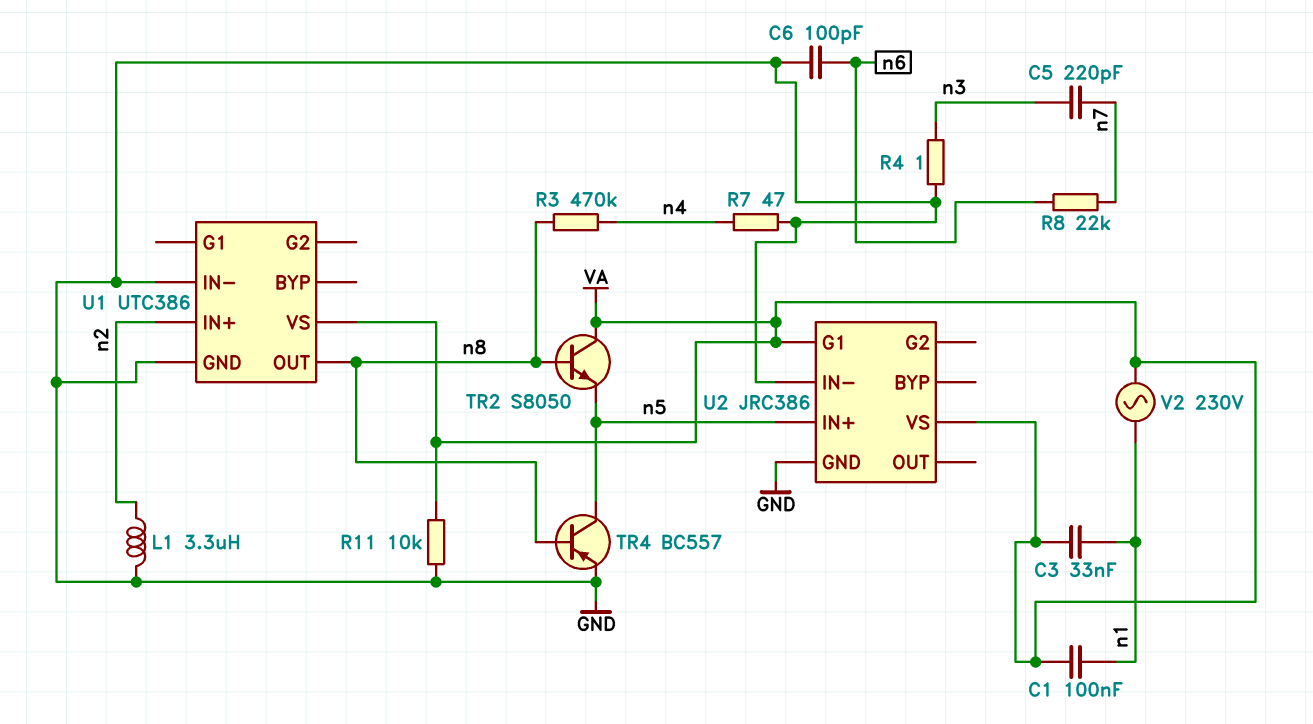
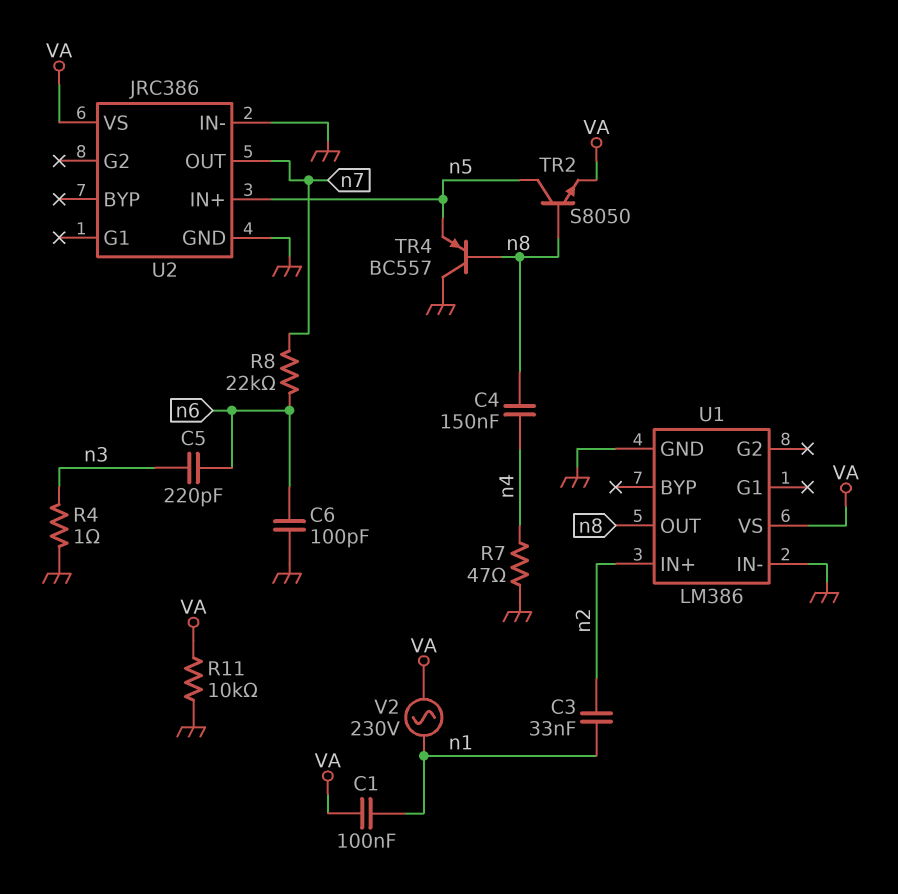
C3: 33nF (VA, n1) -> 33nF (n1, n2)
C4: none -> 150nF (n4, n8)
C5: 220pF (n3, n7) -> 220pF (n3, n6)
L1: 3.3uH (GND, n2) -> none
R3: 470k (n4, n8) -> none
TR2: NPN S8050 (B n8, C VA, E n5) -> NPN S8050 (B n8, C n5, E VA)
TR4: PNP BC557 (B n8, C n5, E GND) -> PNP BC557 (B n8, C GND, E n5)
U1: UTC386 -> LM386
U2 pin G1: VA -> none
U2 pin OUT: none -> n7

